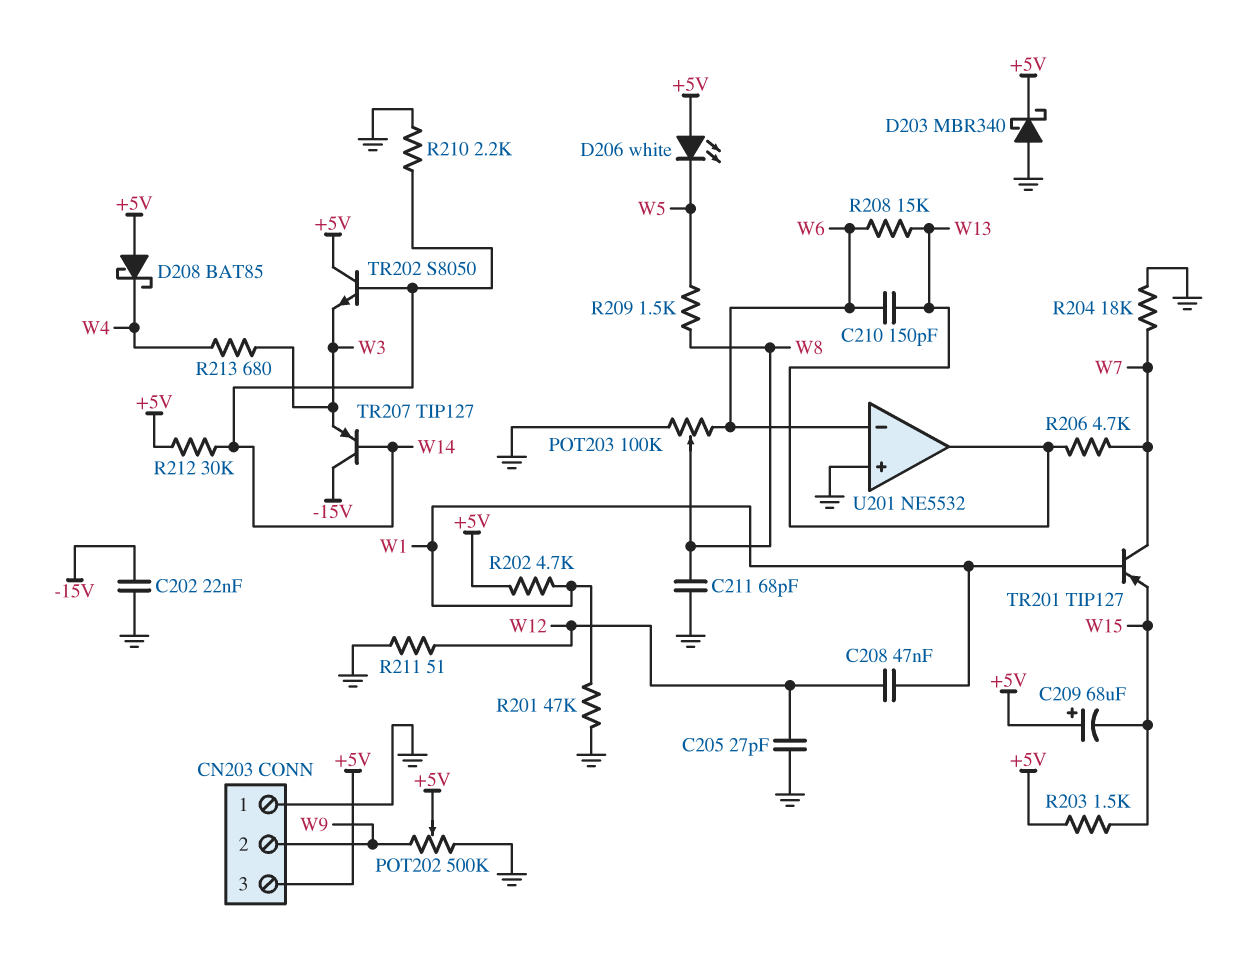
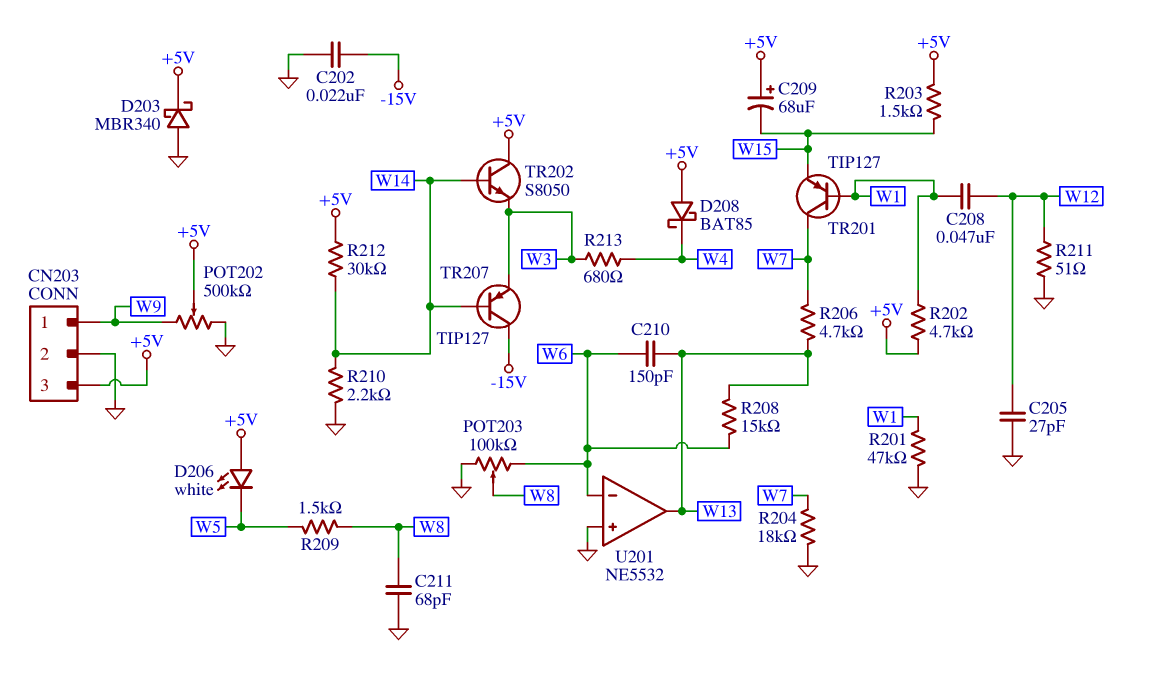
CN203 pin 1: GND -> W9
CN203 pin 2: W9 -> GND

